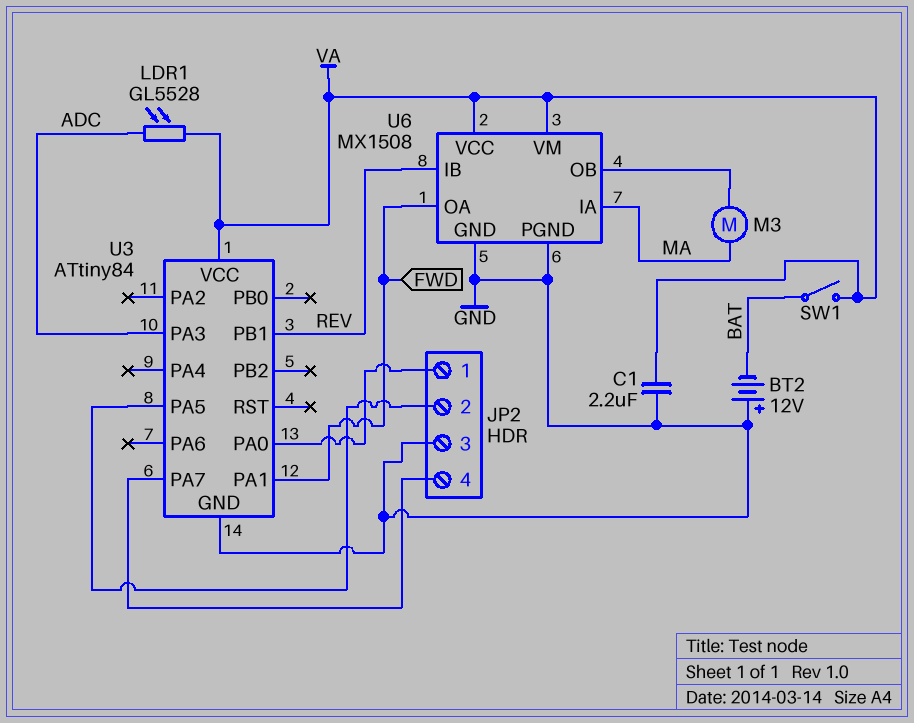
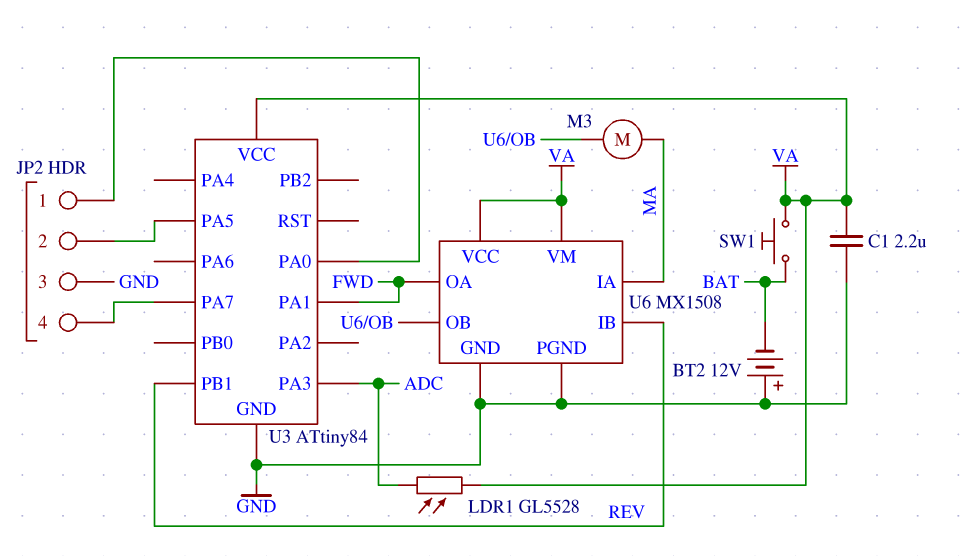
SW1: switch (BAT, VA) -> button (BAT, VA)

